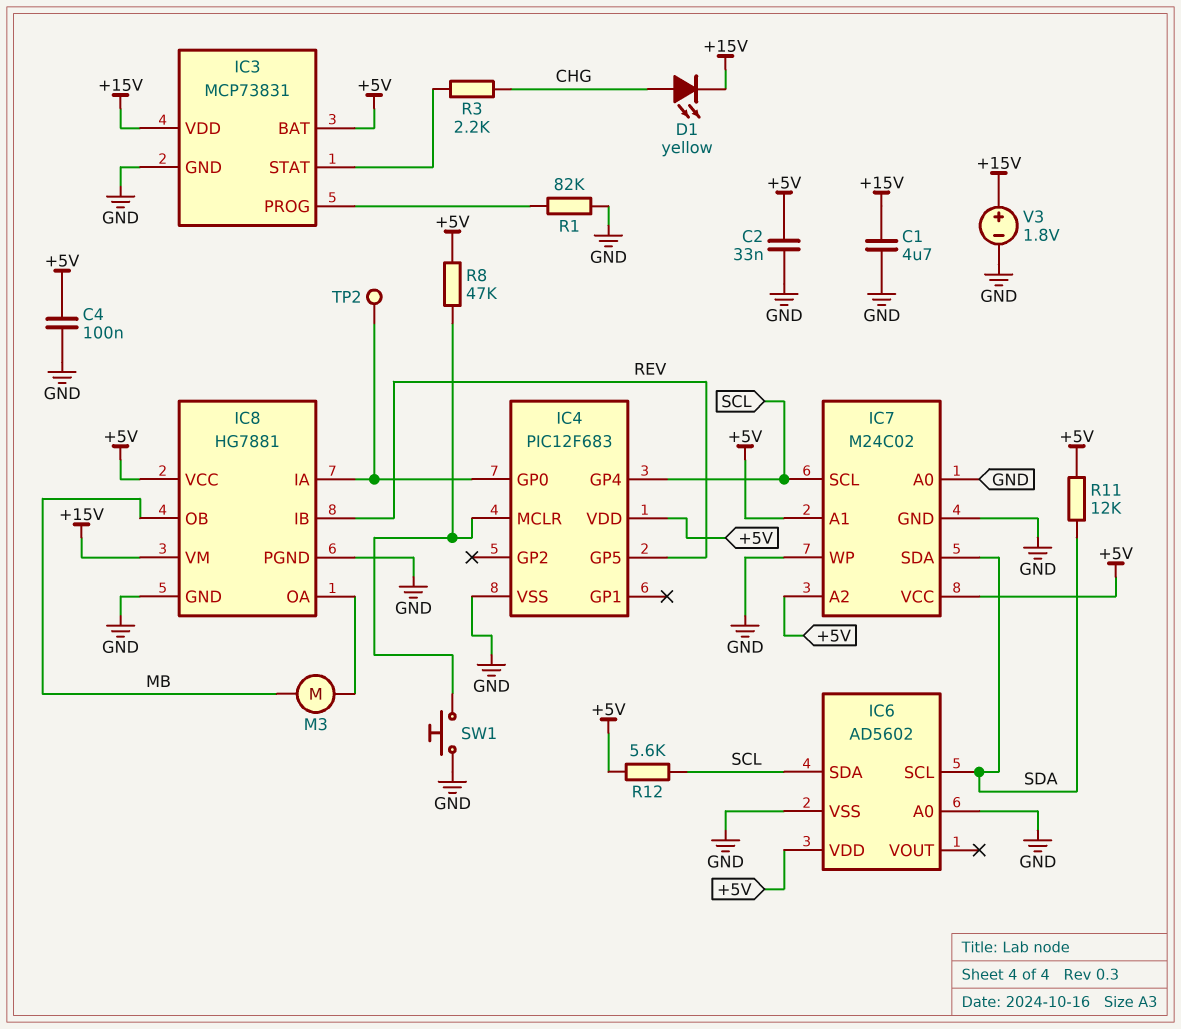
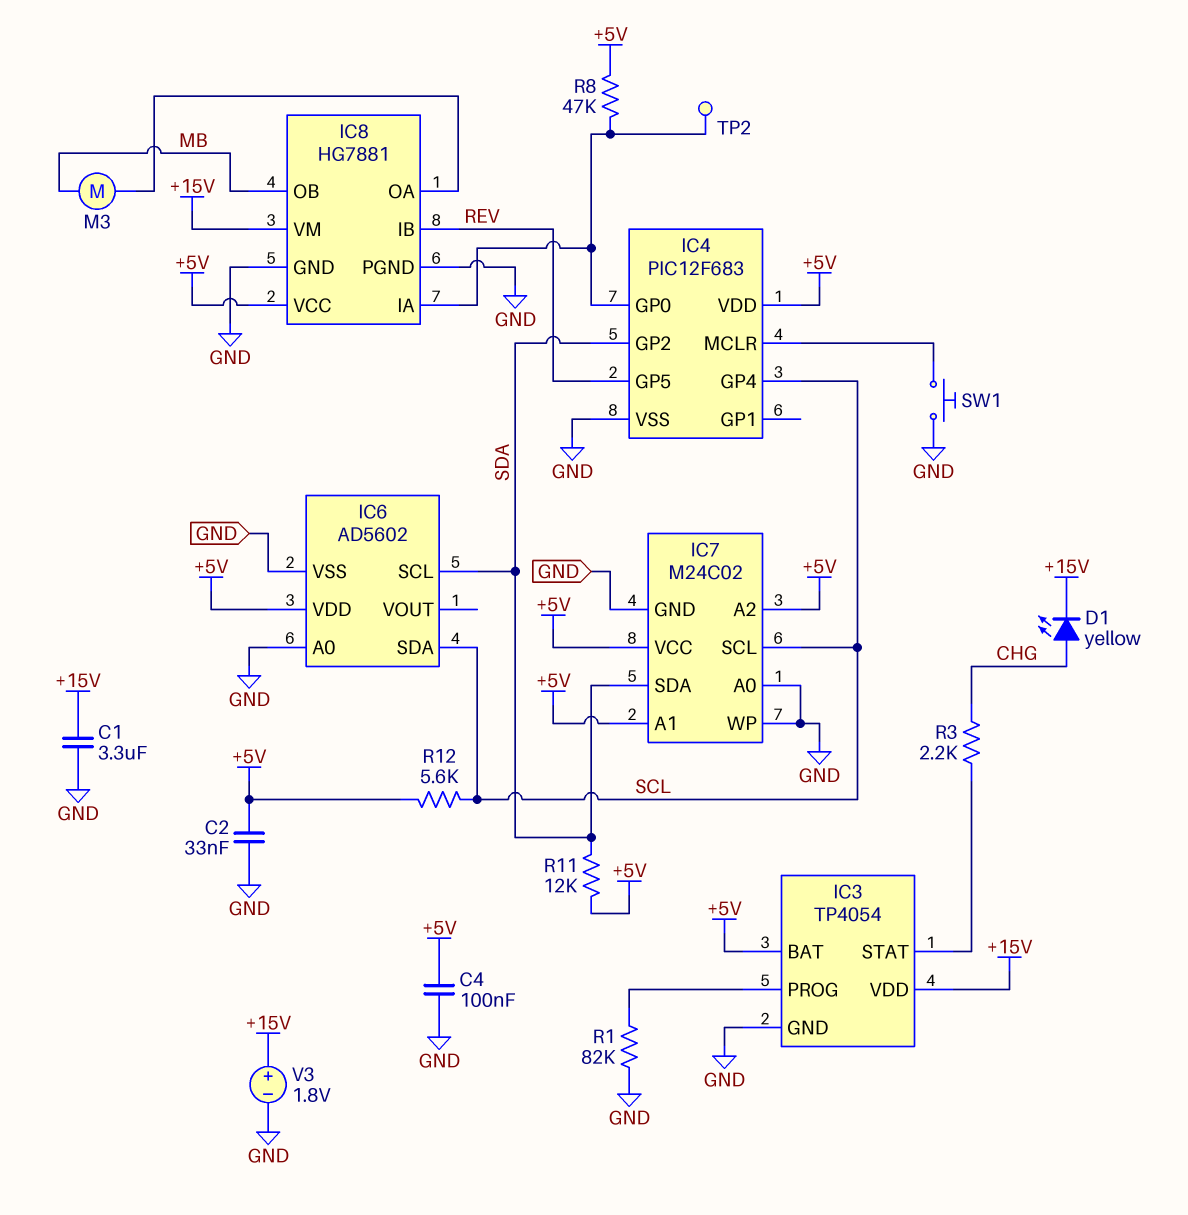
C1: 4.7uF (+15V, GND) -> 3.3uF (+15V, GND)
IC3: MCP73831 -> TP4054
IC4 pin GP2: none -> SDA
R8: 47k (+5V, IC4/MCLR) -> 47k (+5V, IC4/GP0)

